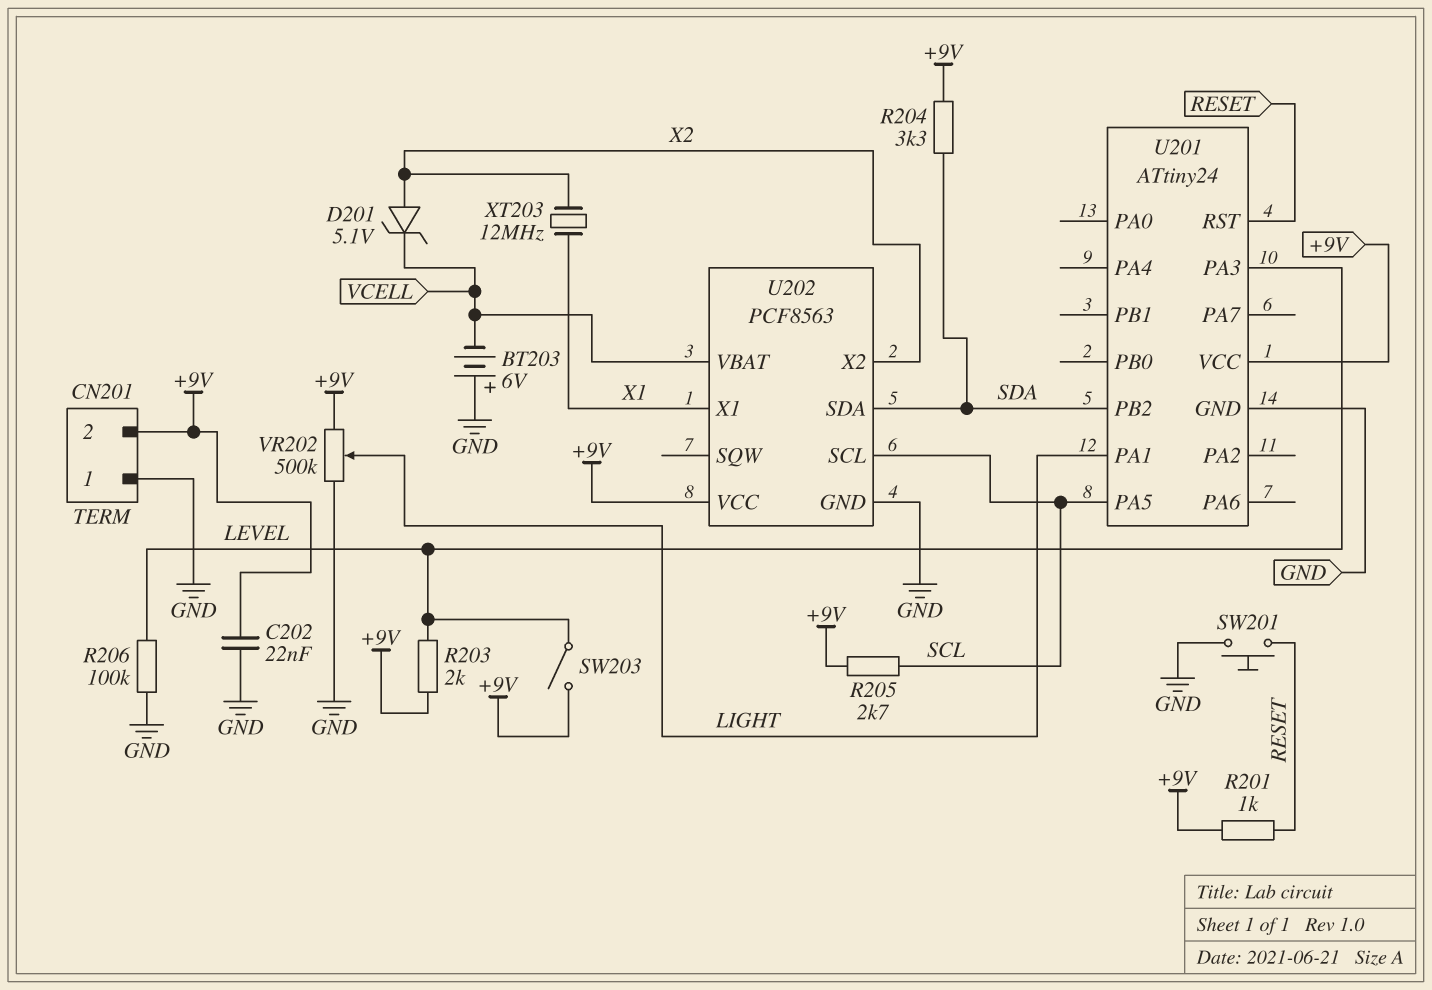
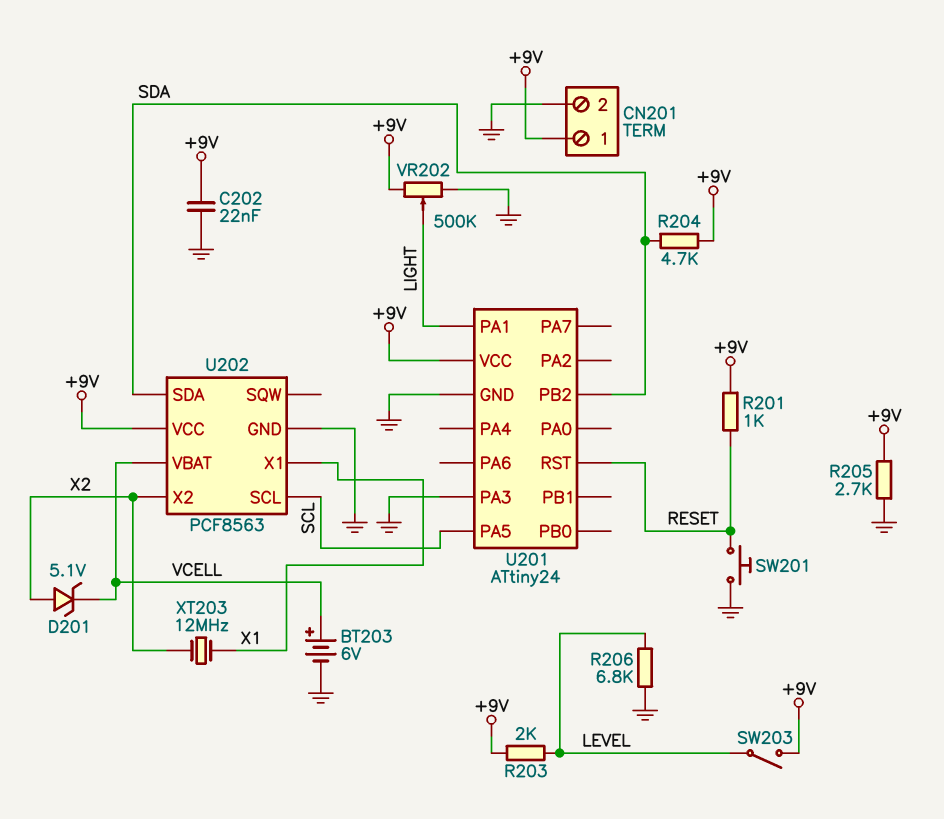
BT203: 6V (plus GND, minus VCELL) -> 6V (plus VCELL, minus GND)
CN201 pin 1: GND -> +9V
CN201 pin 2: +9V -> GND
R204: 3.3k (+9V, SDA) -> 4.7k (+9V, SDA)
R205: 2.7k (+9V, SCL) -> 2.7k (+9V, GND)
R206: 100k (GND, LEVEL) -> 6.8k (GND, LEVEL)
U201 pin PA3: LEVEL -> GND

